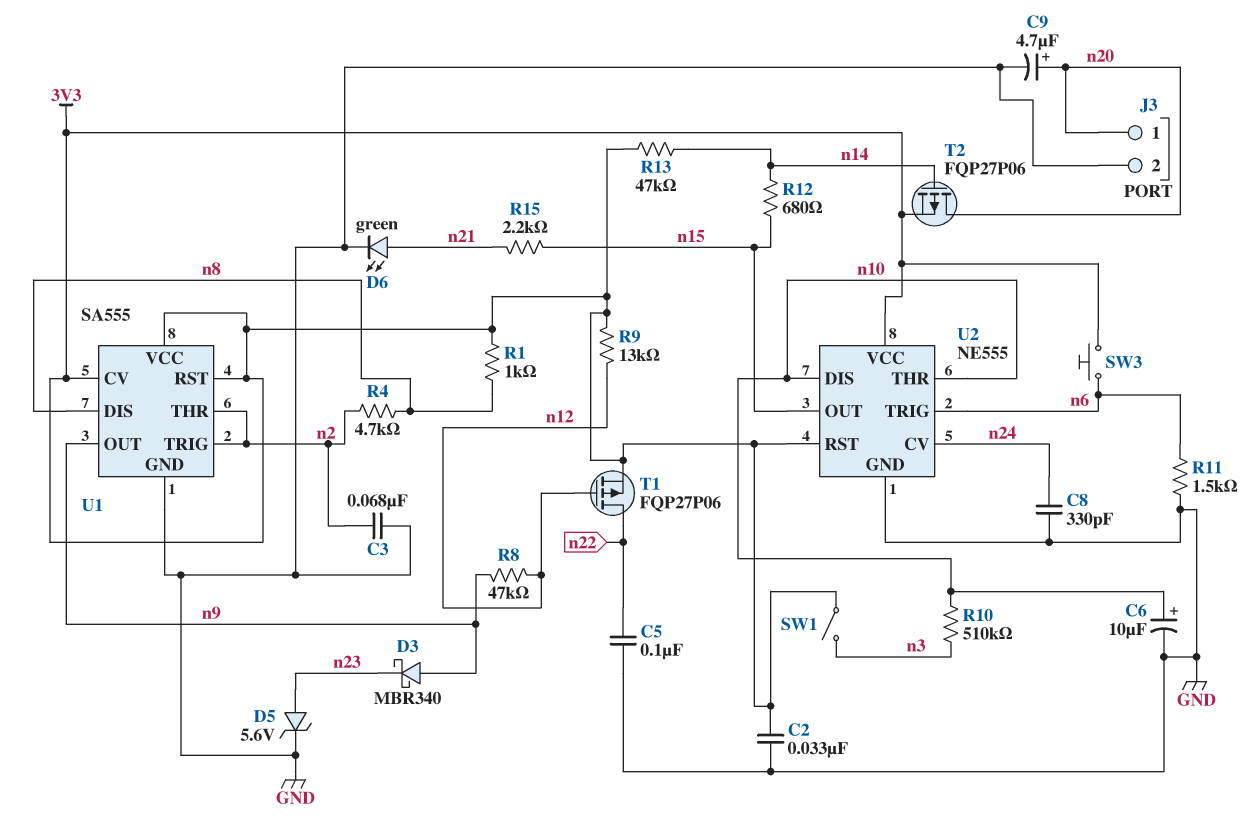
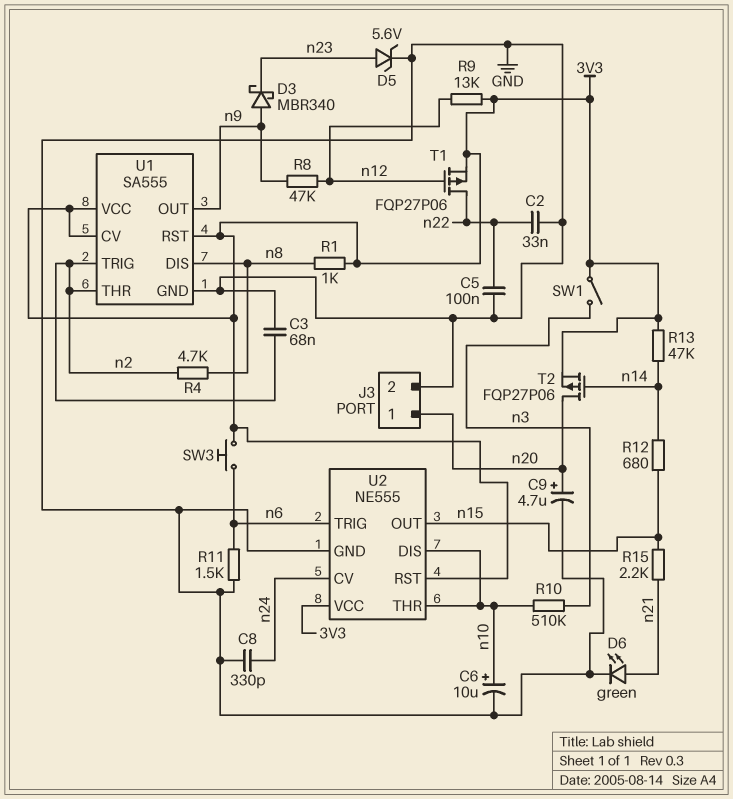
C2: 33nF (3V3, GND) -> 33nF (GND, n22)

